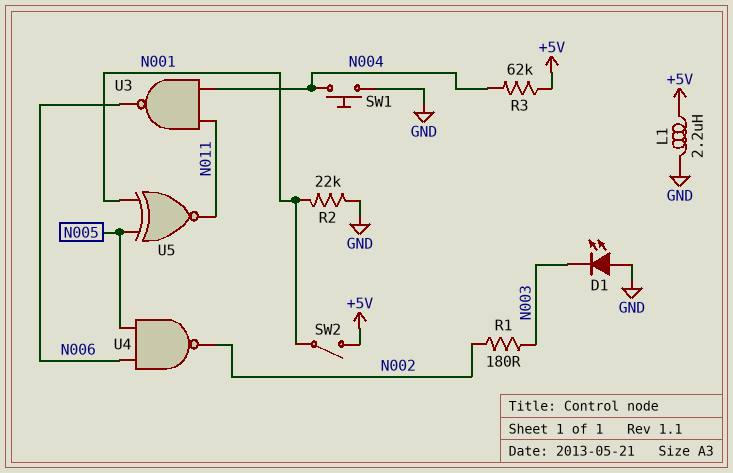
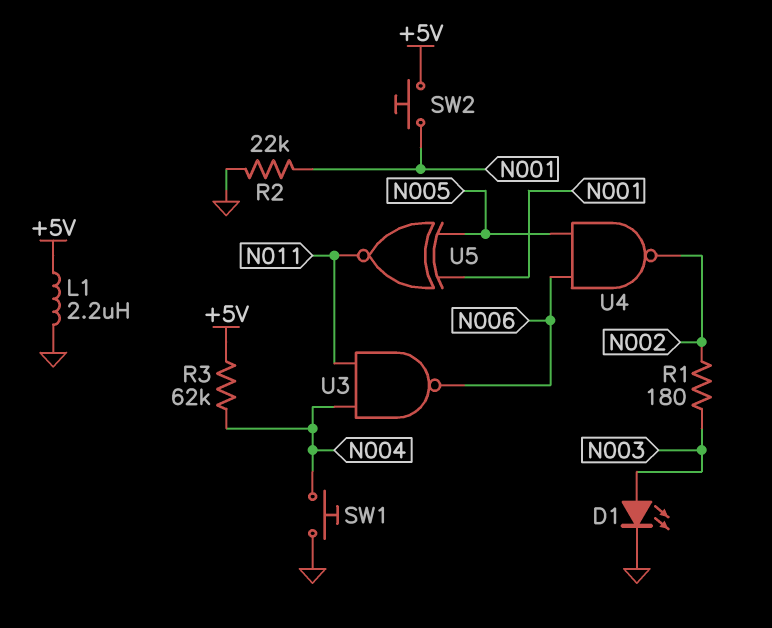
D1: LED (A GND, K N003) -> LED (A N003, K GND)
SW2: switch (+5V, N001) -> button (+5V, N001)

